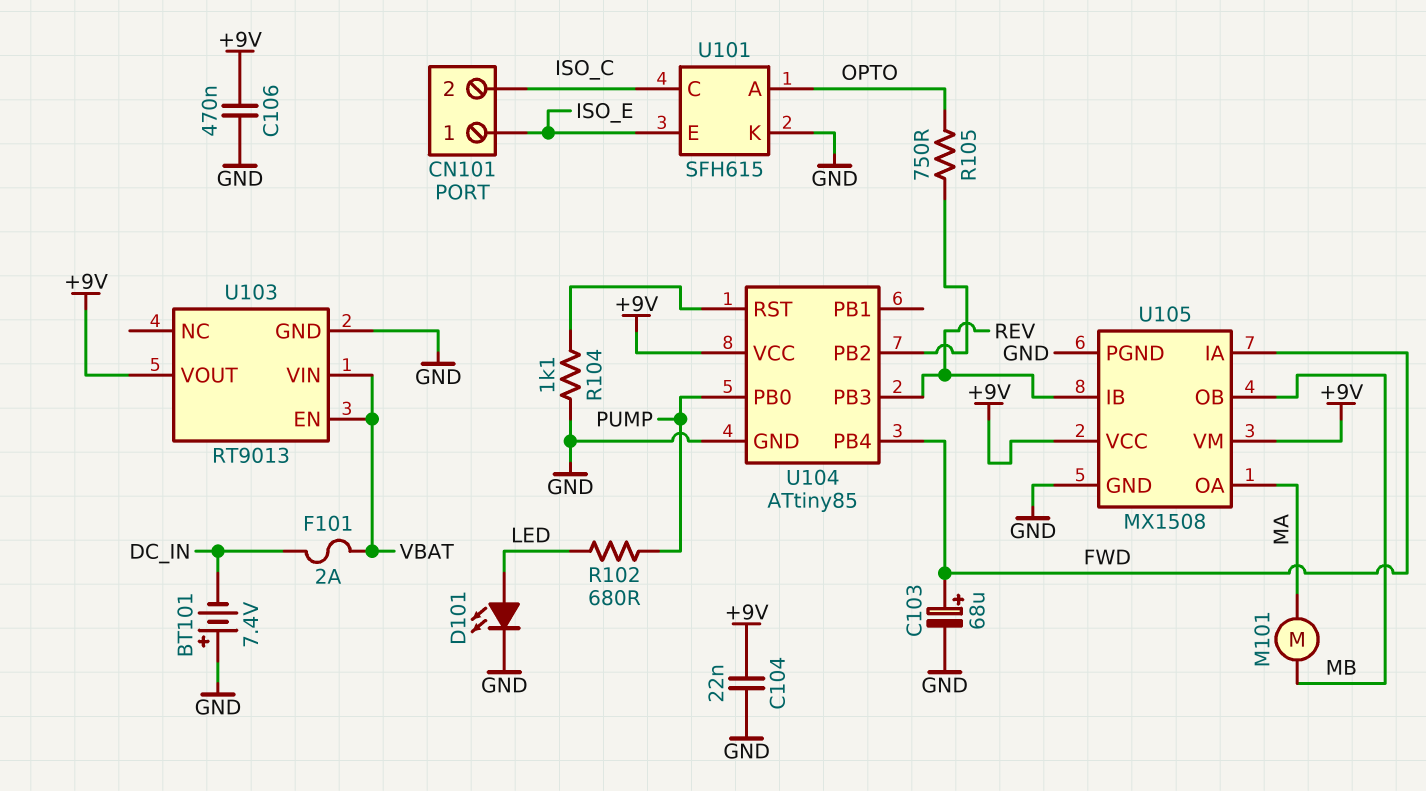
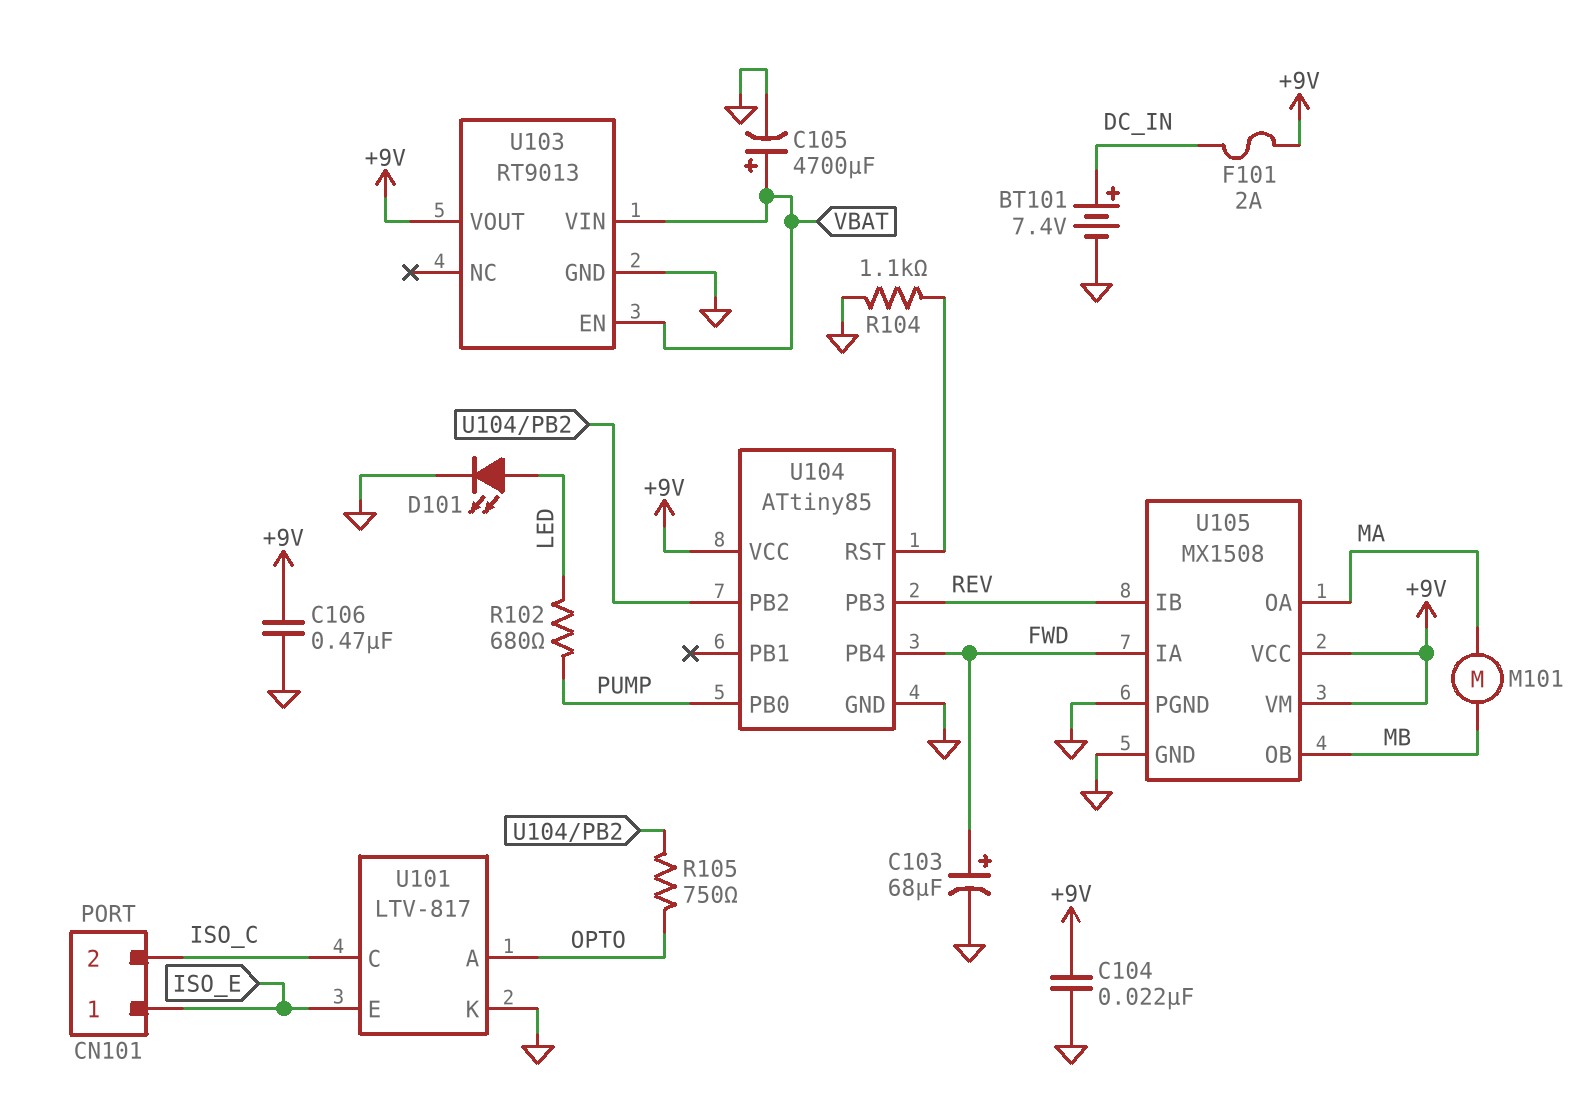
BT101: 7.4V (plus GND, minus DC_IN) -> 7.4V (plus DC_IN, minus GND)
C105: none -> 4700uF (plus VBAT, minus GND)
F101: 2A (DC_IN, VBAT) -> 2A (+9V, DC_IN)
U101: SFH615 -> LTV-817

